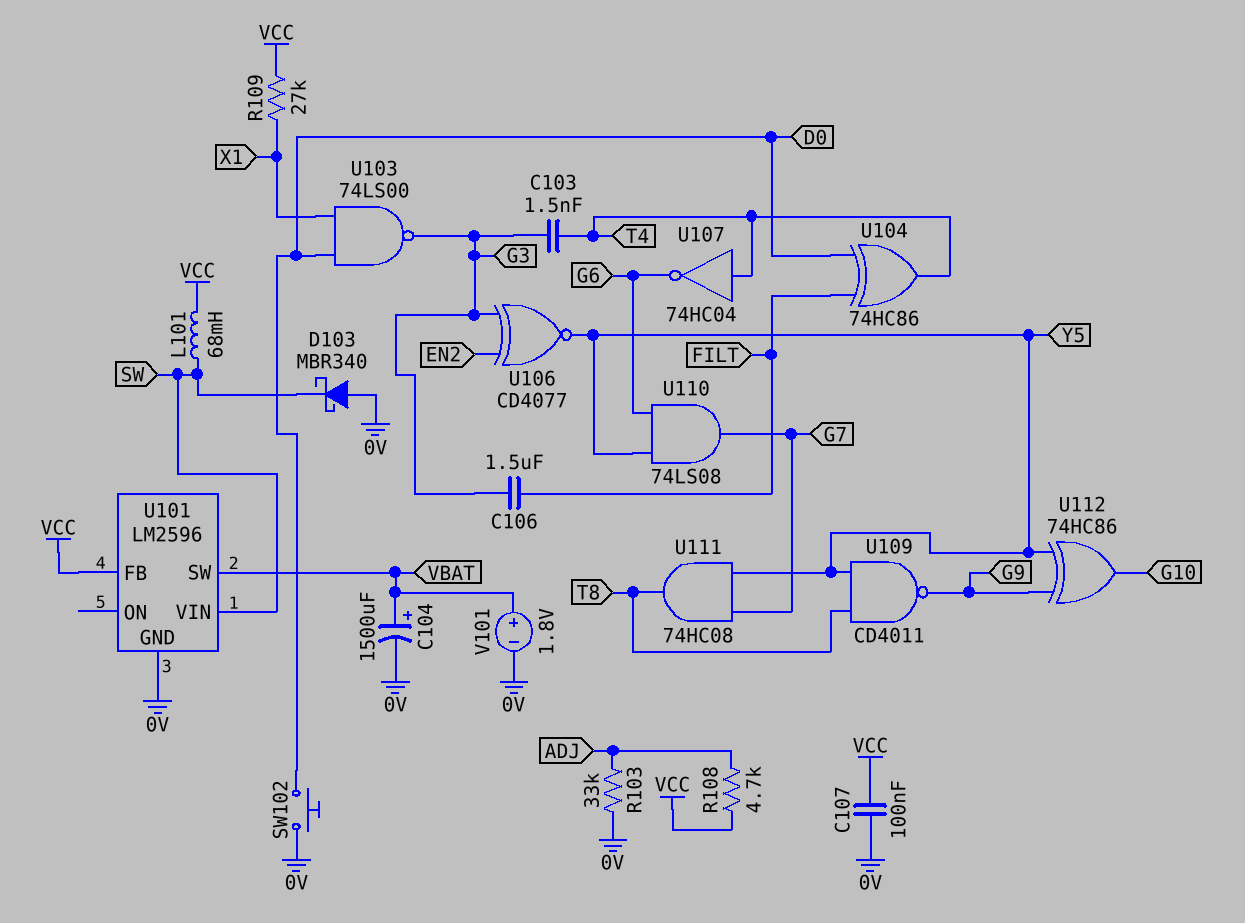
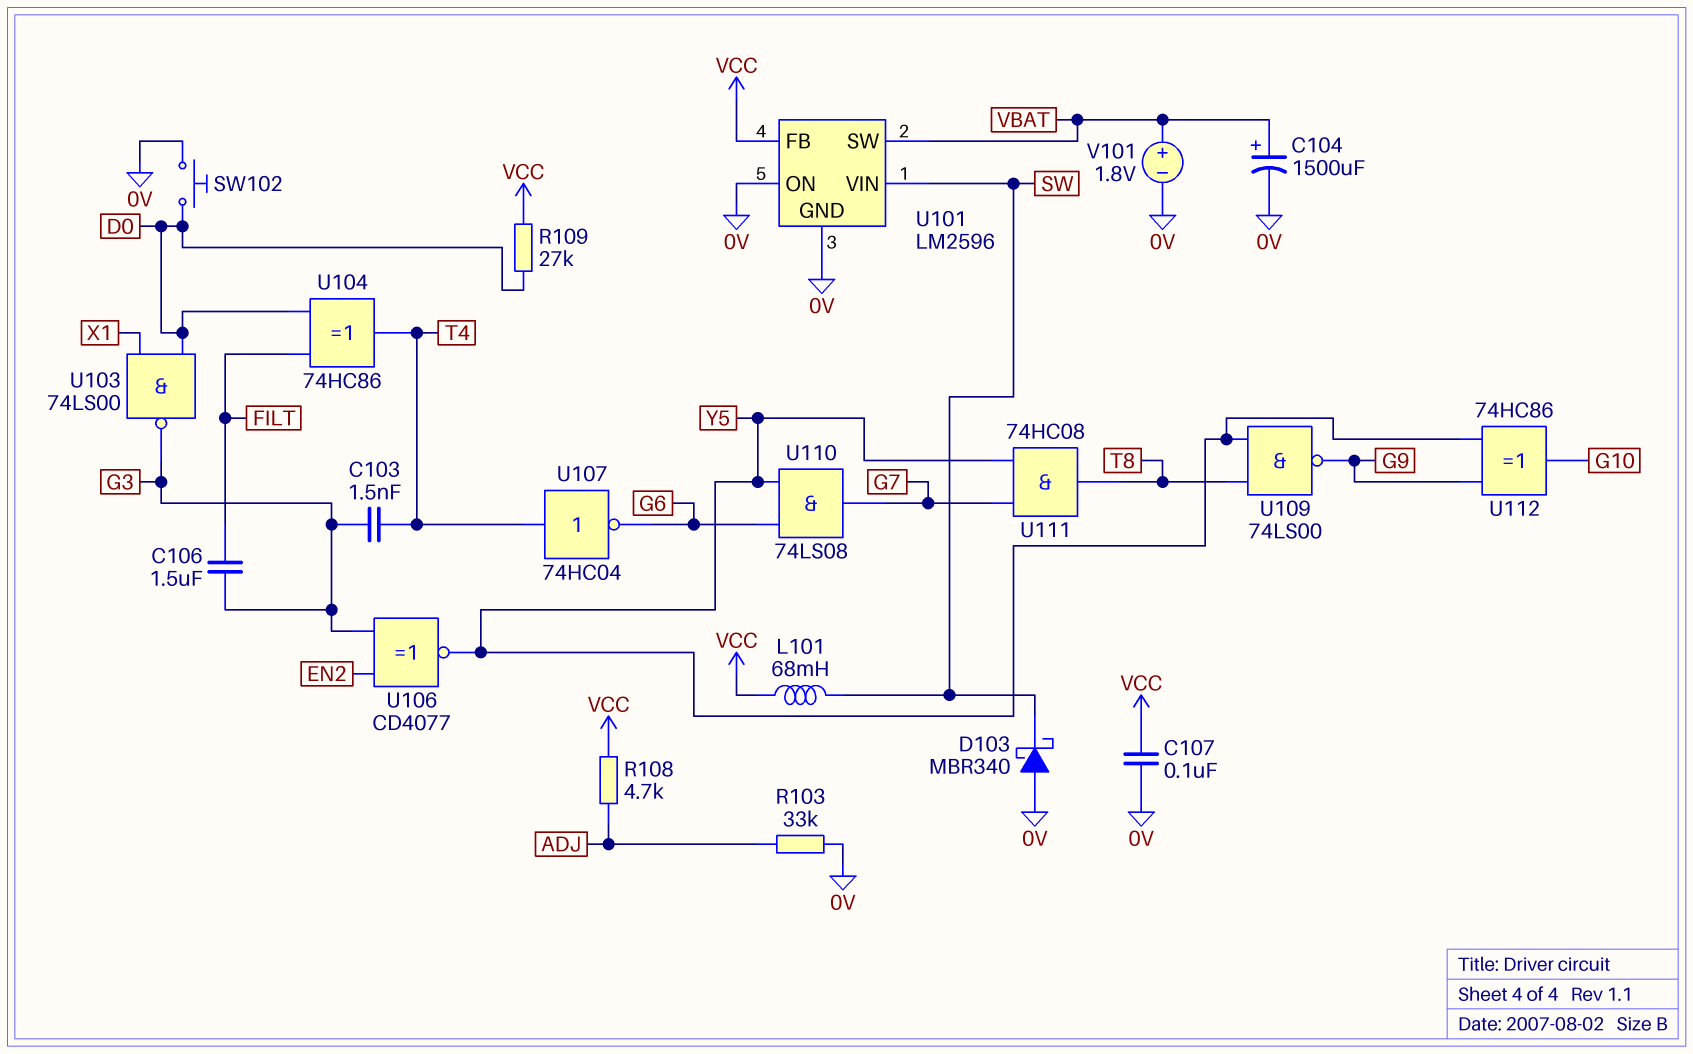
R109: 27k (VCC, X1) -> 27k (D0, VCC)
U101 pin ON: none -> 0V
U109: NAND CD4011 (in T8, in Y5, out G9) -> NAND 74LS00 (in T8, in Y5, out G9)

